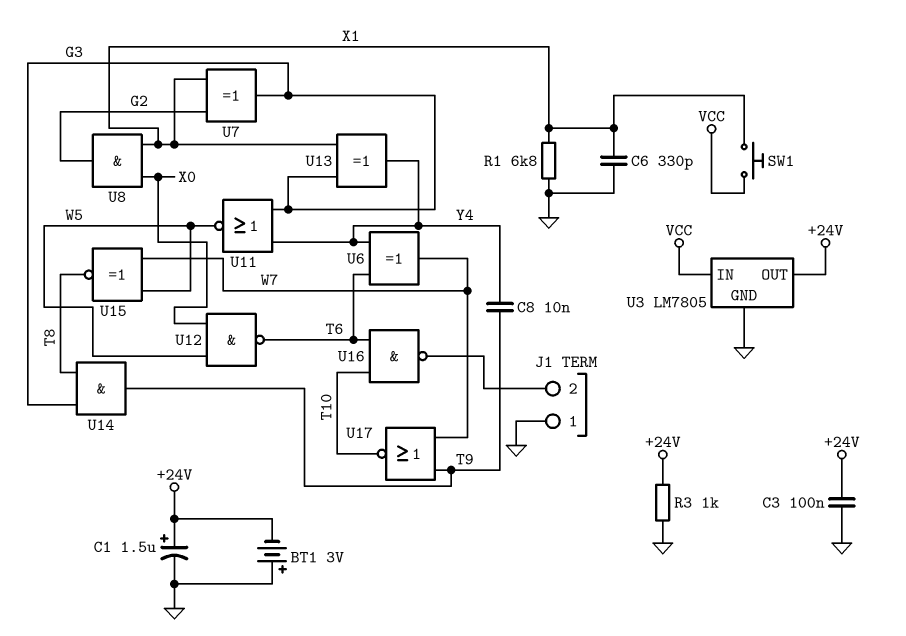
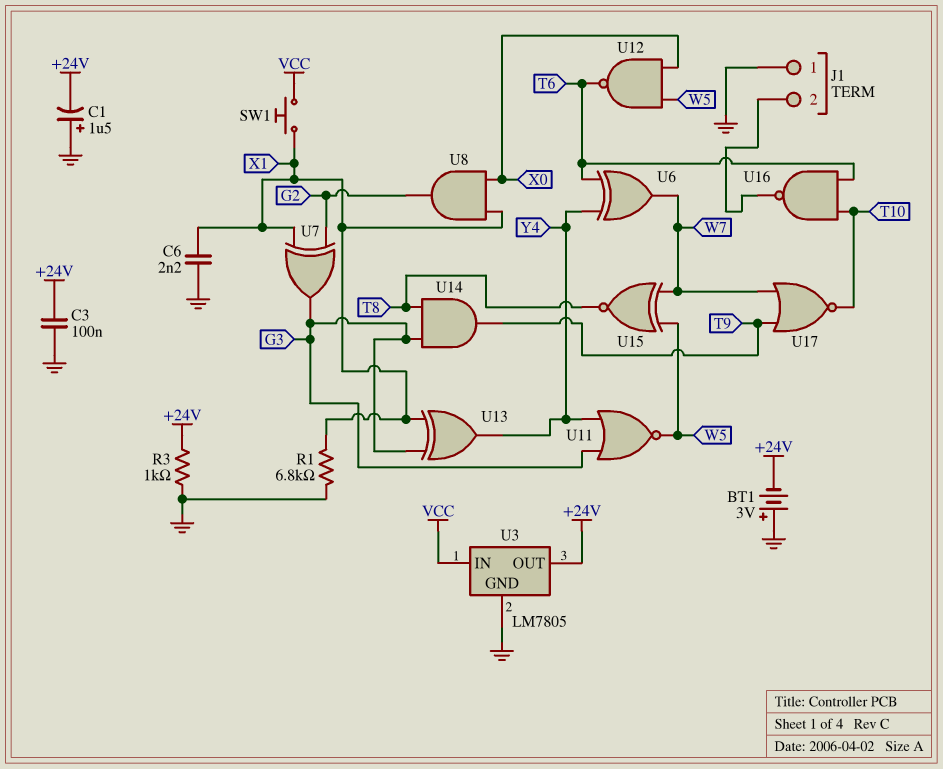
C1: 1.5uF (plus +24V, minus GND) -> 1.5uF (plus GND, minus +24V)
C6: 330pF (GND, X1) -> 2.2nF (GND, X1)
C8: 10nF (T9, Y4) -> none

